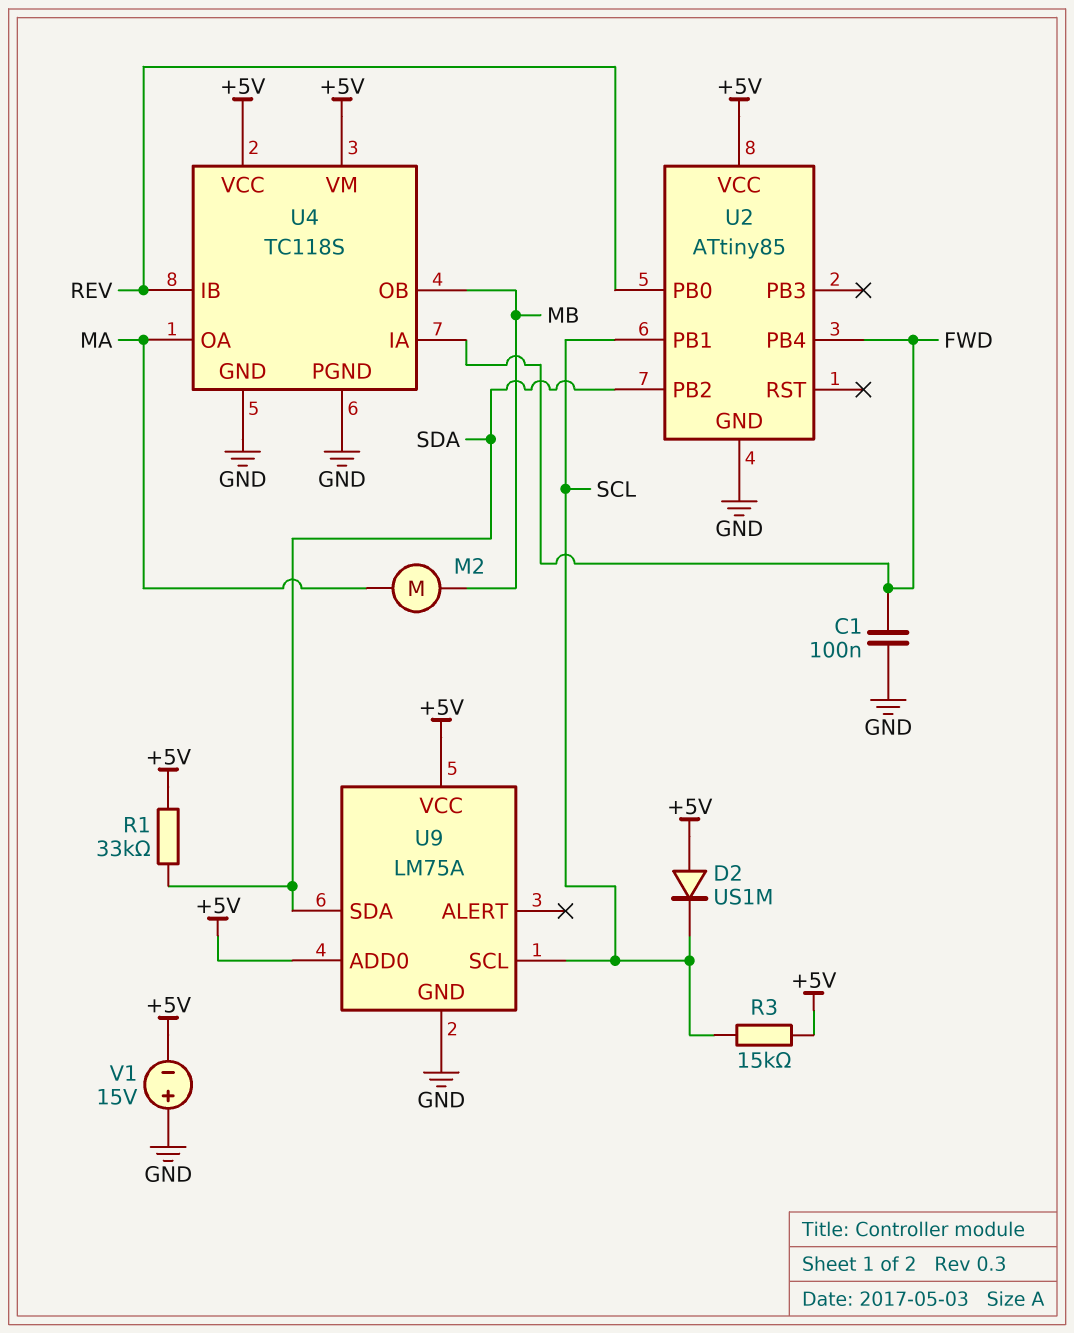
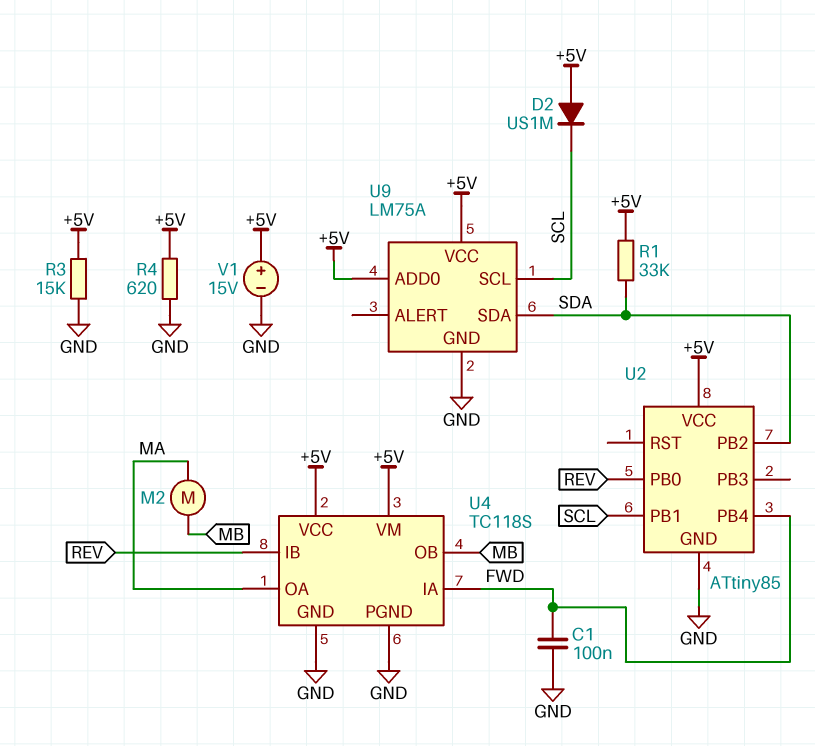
R3: 15k (+5V, SCL) -> 15k (+5V, GND)
R4: none -> 620 (+5V, GND)
V1: 15V (plus GND, minus +5V) -> 15V (plus +5V, minus GND)

